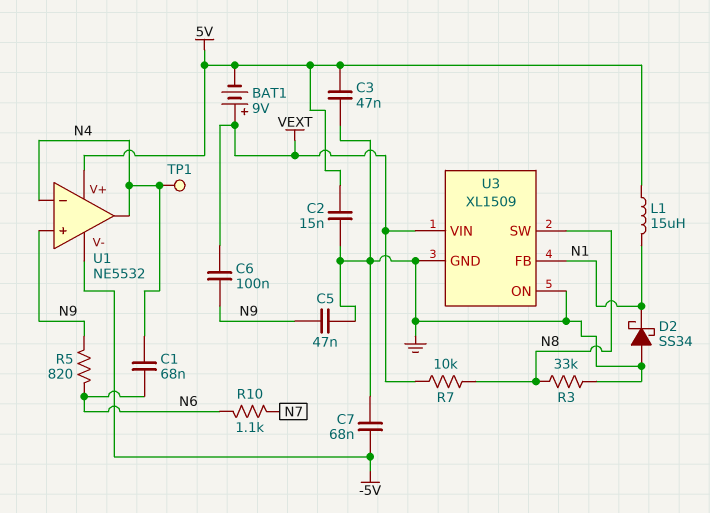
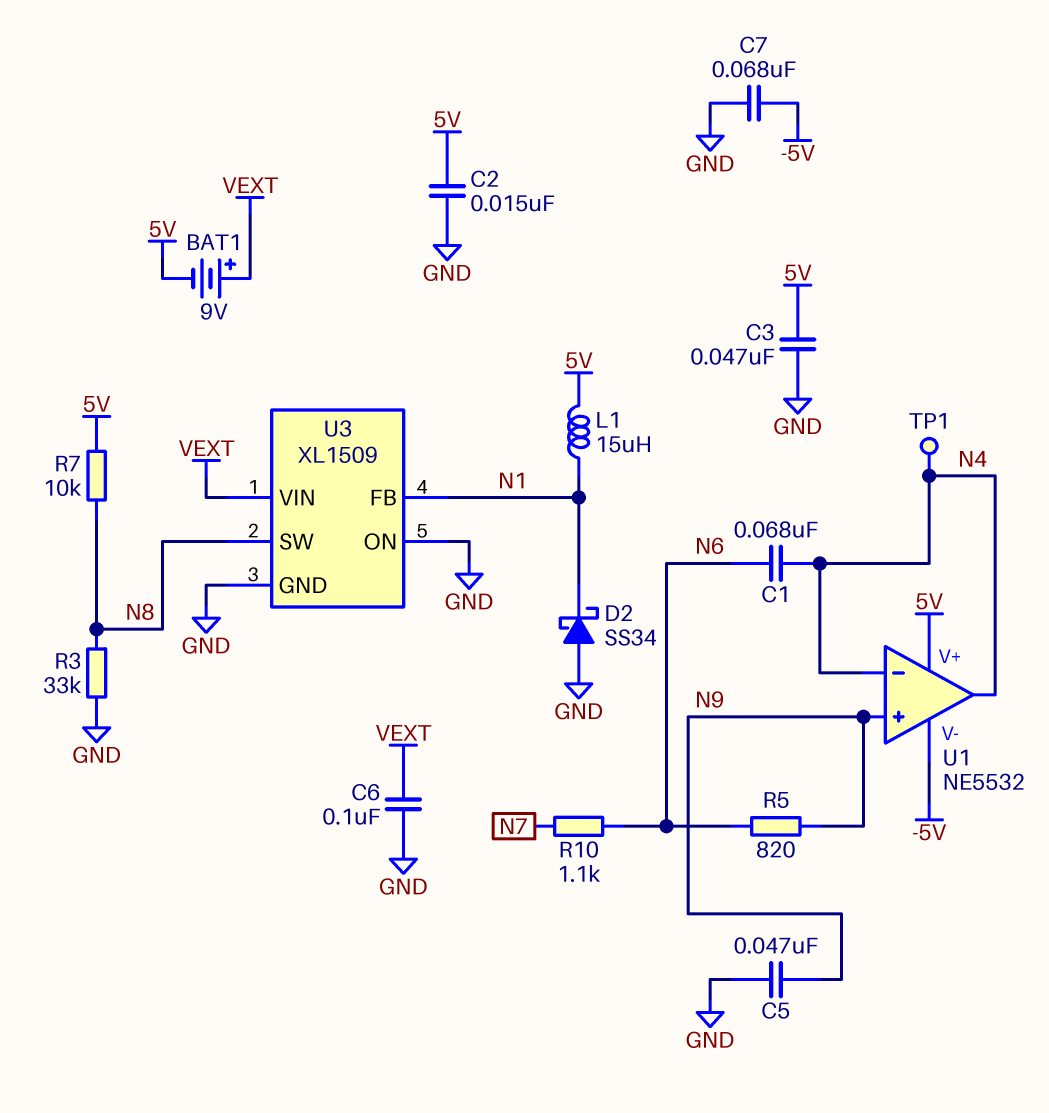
C6: 100nF (N9, VEXT) -> 100nF (GND, VEXT)
R7: 10k (N8, VEXT) -> 10k (5V, N8)

